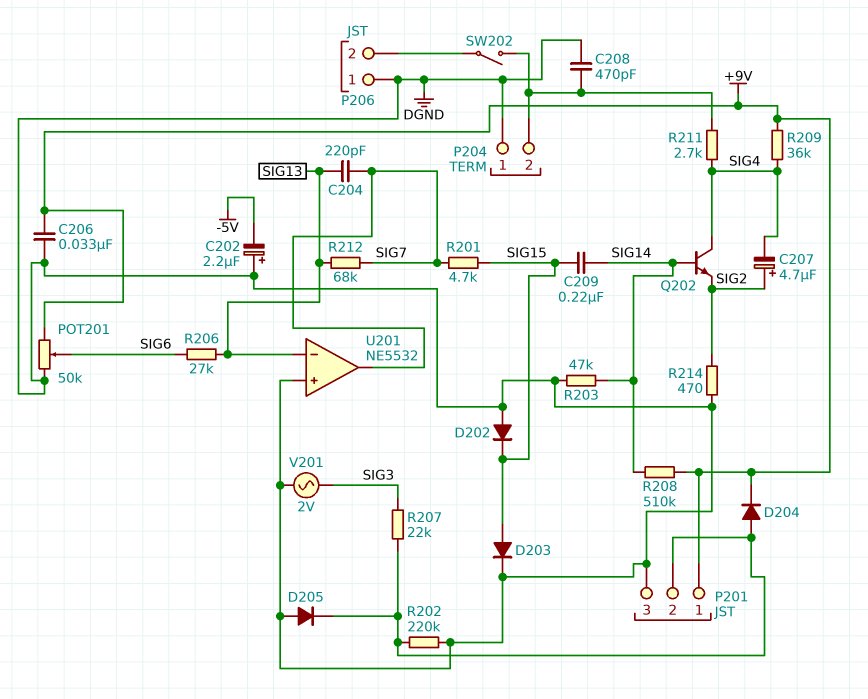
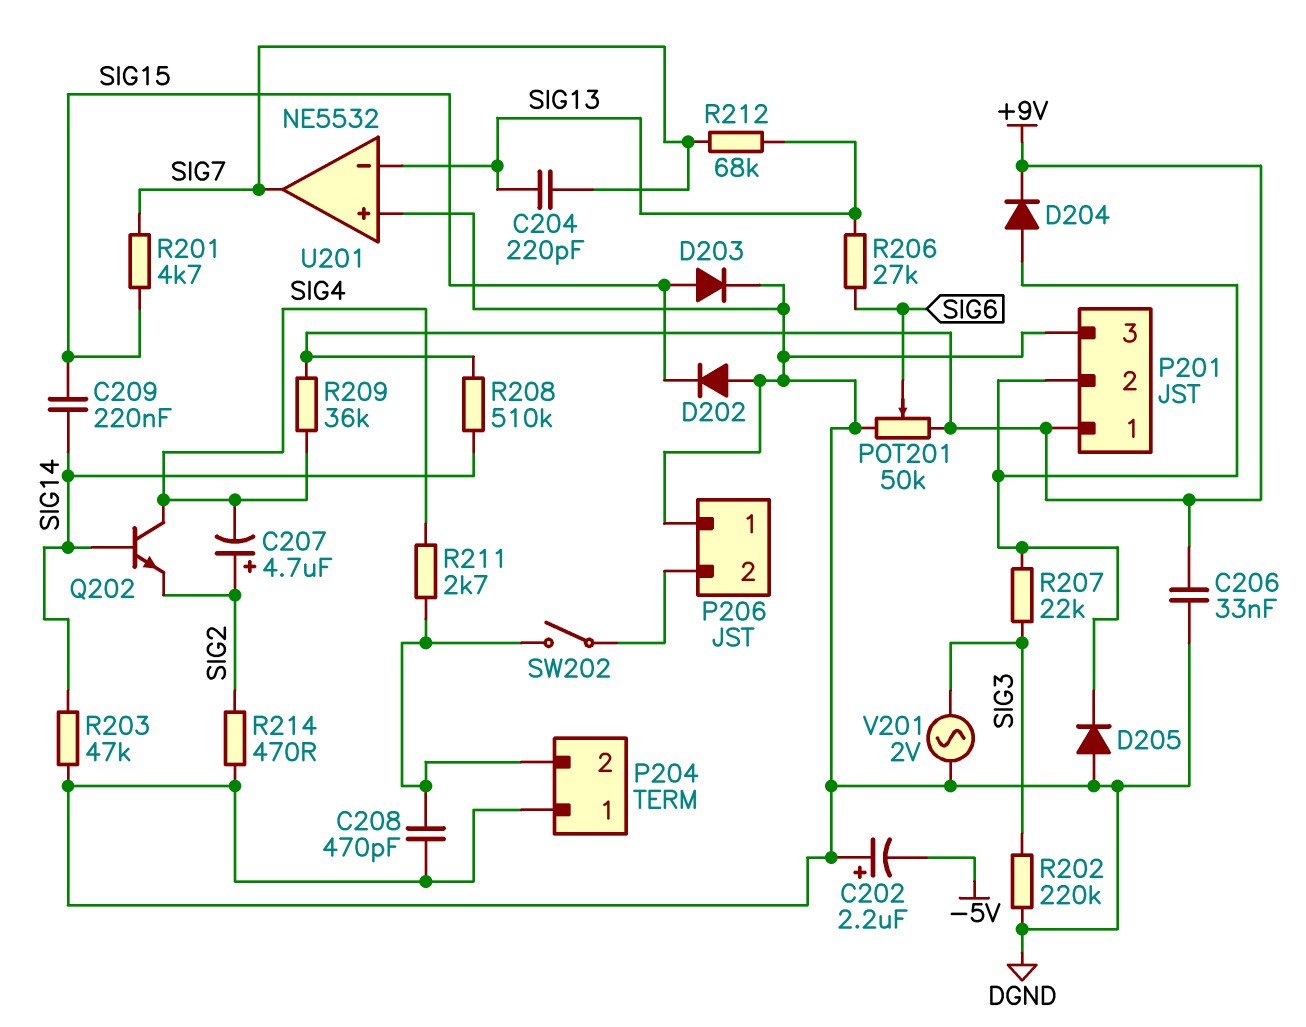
R202: 220k (DGND, P201/2) -> 220k (DGND, SIG3)

